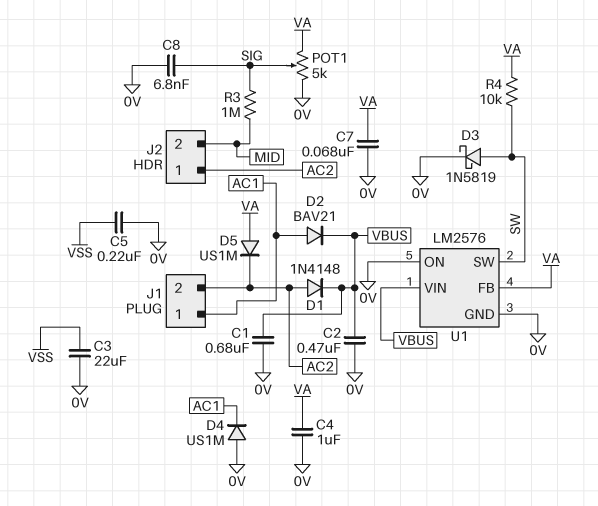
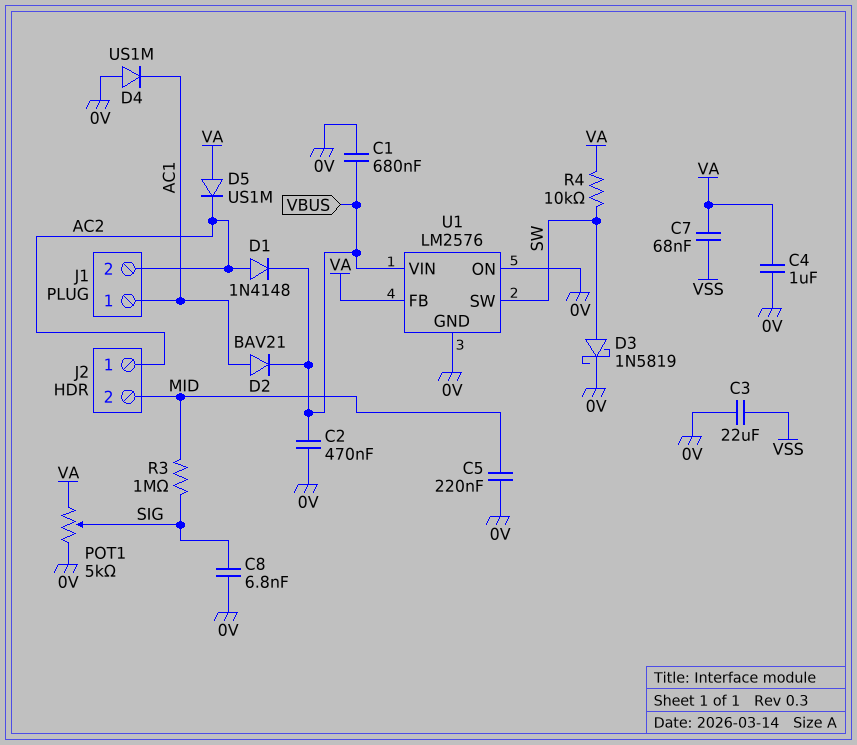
C5: 220nF (0V, VSS) -> 220nF (0V, MID)
C7: 68nF (0V, VA) -> 68nF (VA, VSS)

